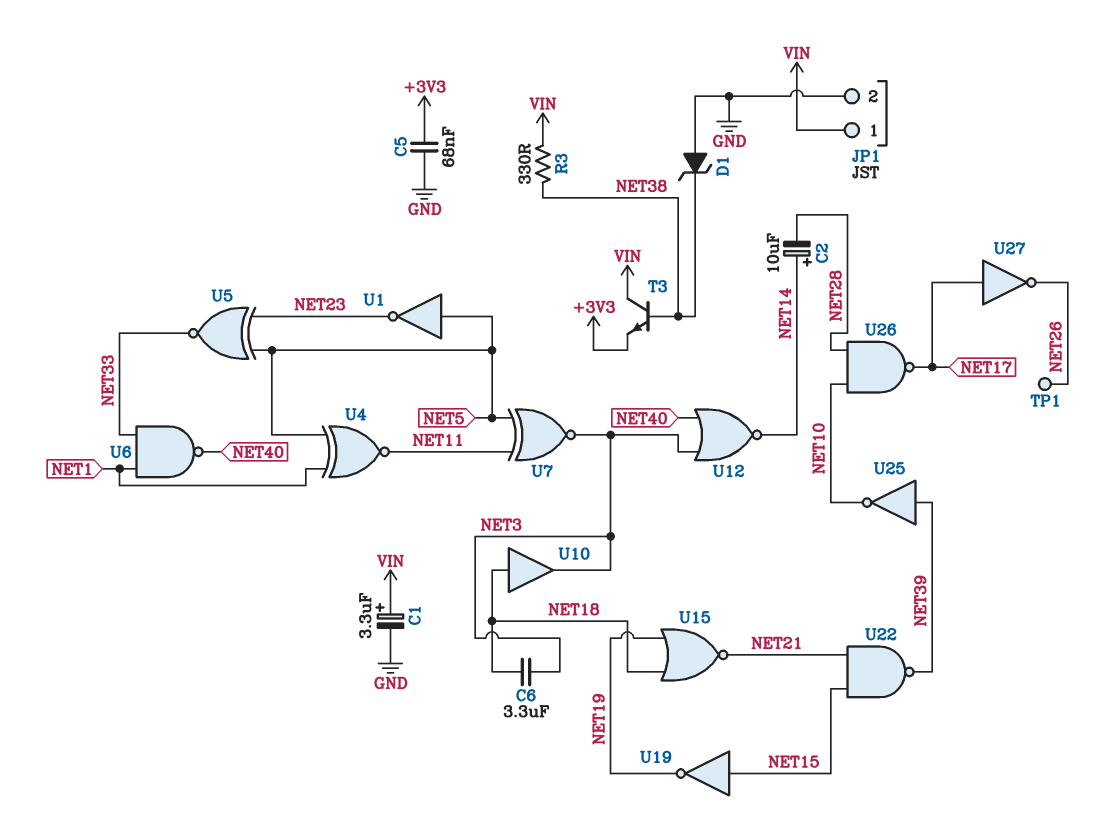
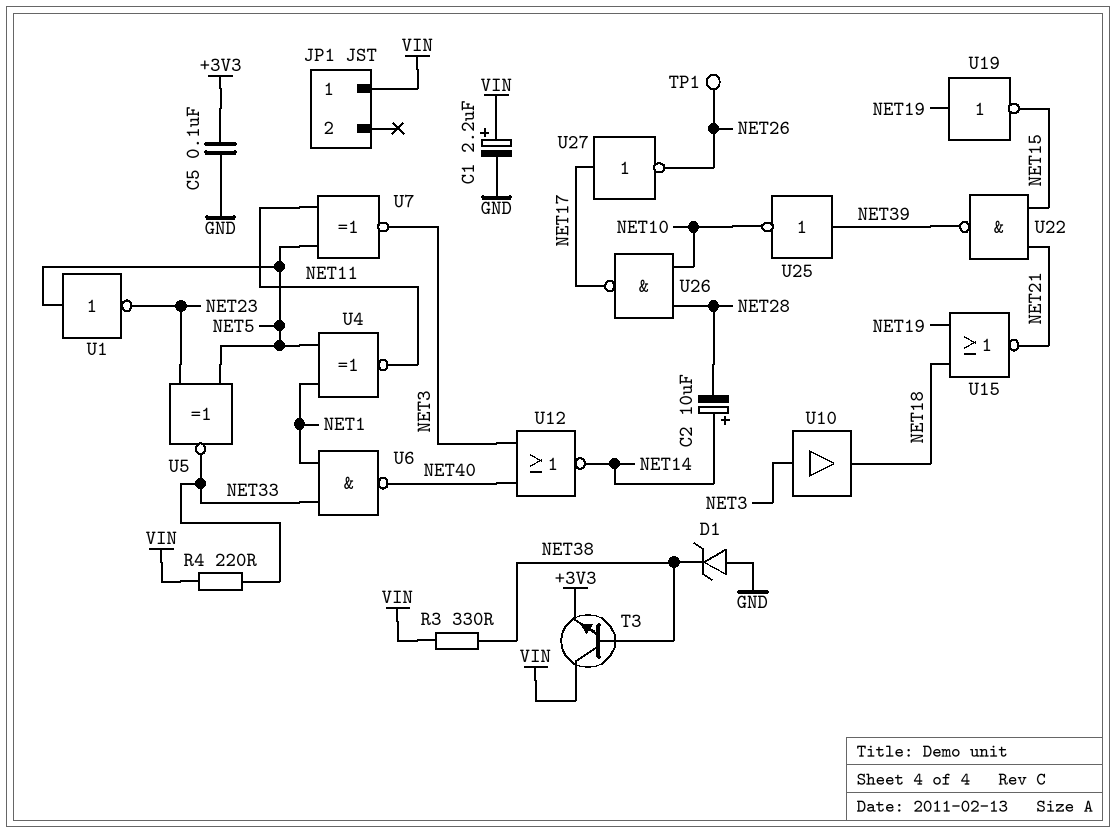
C1: 3.3uF (plus VIN, minus GND) -> 2.2uF (plus VIN, minus GND)
C5: 68nF (+3V3, GND) -> 100nF (+3V3, GND)
C6: 3.3uF (NET3, NET18) -> none
JP1 pin 2: GND -> none
R4: none -> 220 (NET33, VIN)
U10: buffer (in NET18, out NET3) -> buffer (in NET3, out NET18)
U19: NOT (in NET15, out NET19) -> NOT (in NET19, out NET15)

